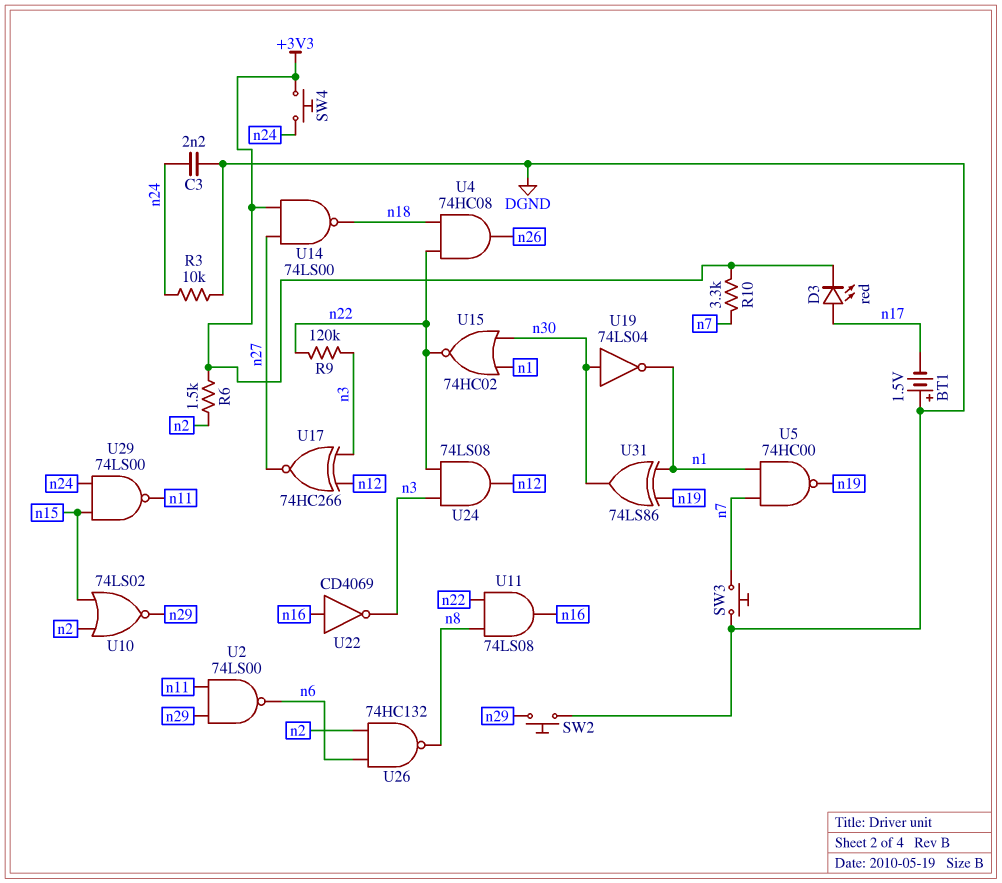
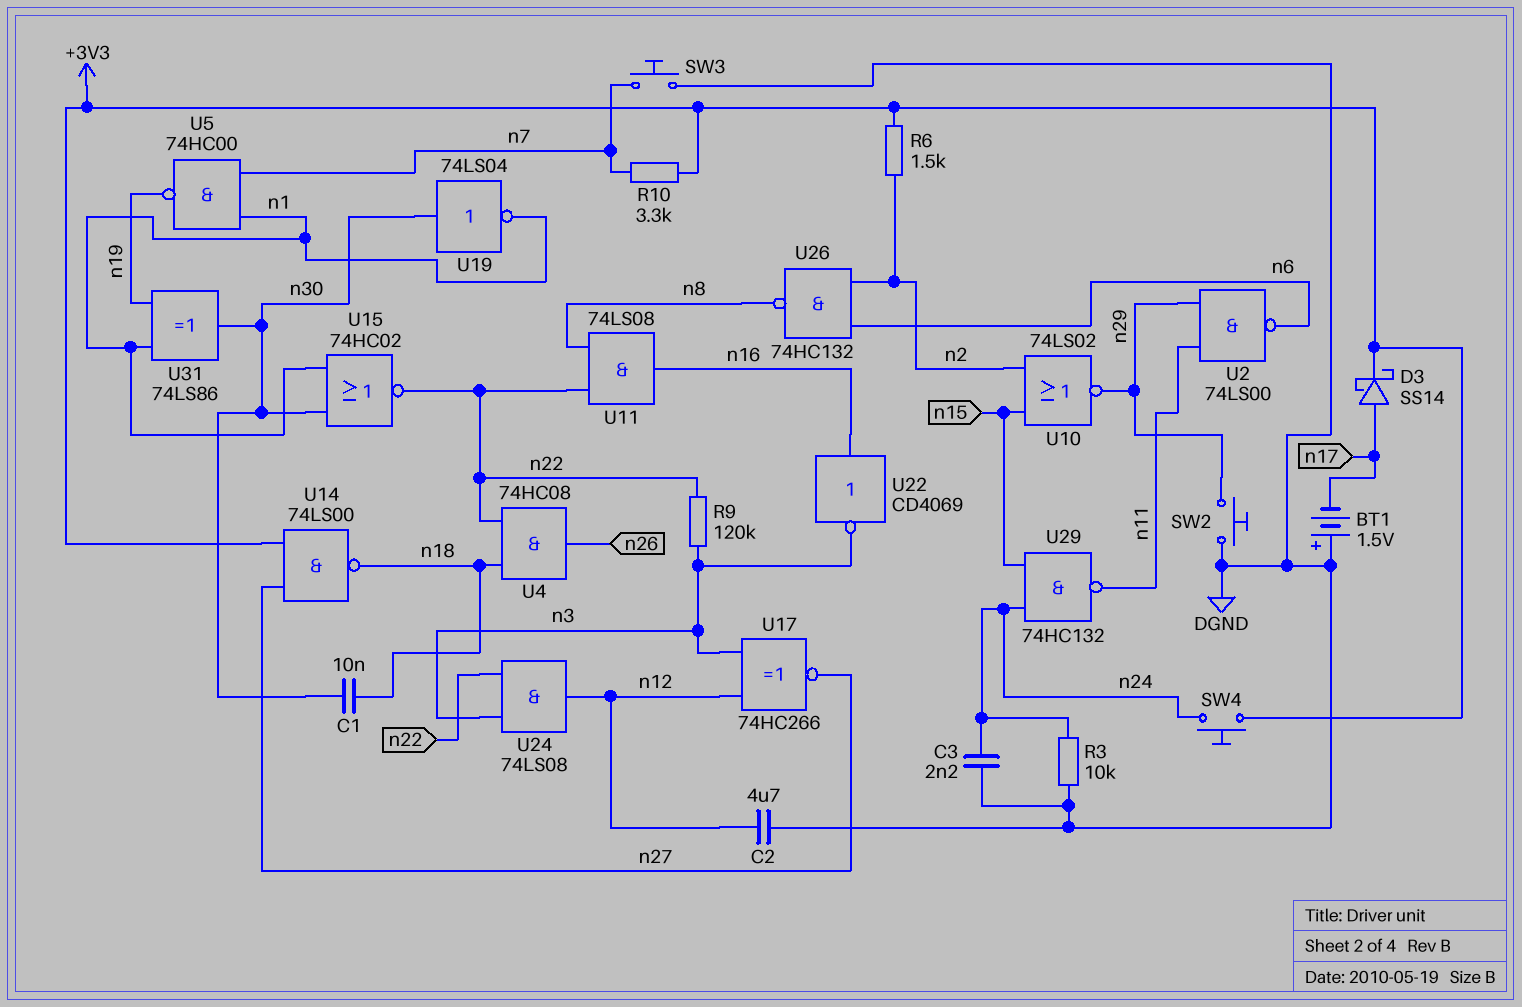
C1: none -> 10nF (n18, n30)
C2: none -> 4.7uF (DGND, n12)
D3: LED red (A n17, K +3V3) -> schottky SS14 (A n17, K +3V3)
U29: NAND 74LS00 (in n15, in n24, out n11) -> NAND 74HC132 (in n15, in n24, out n11)

